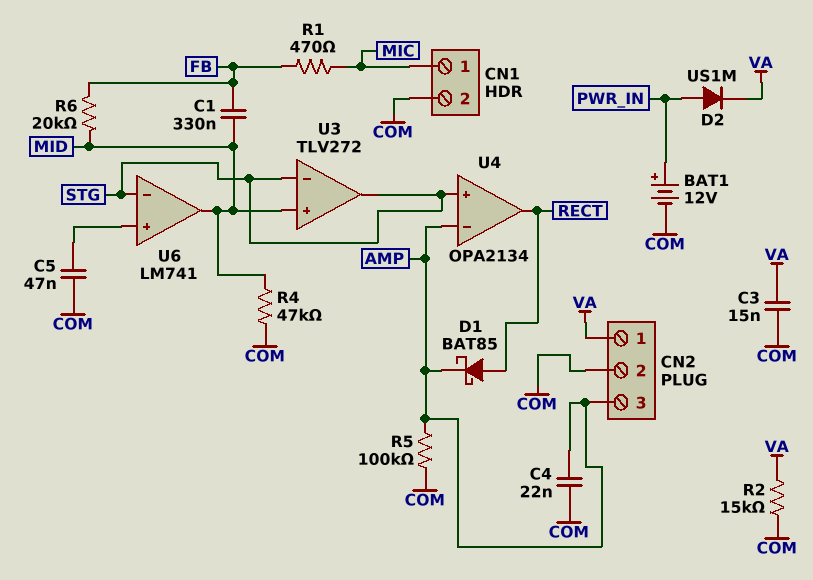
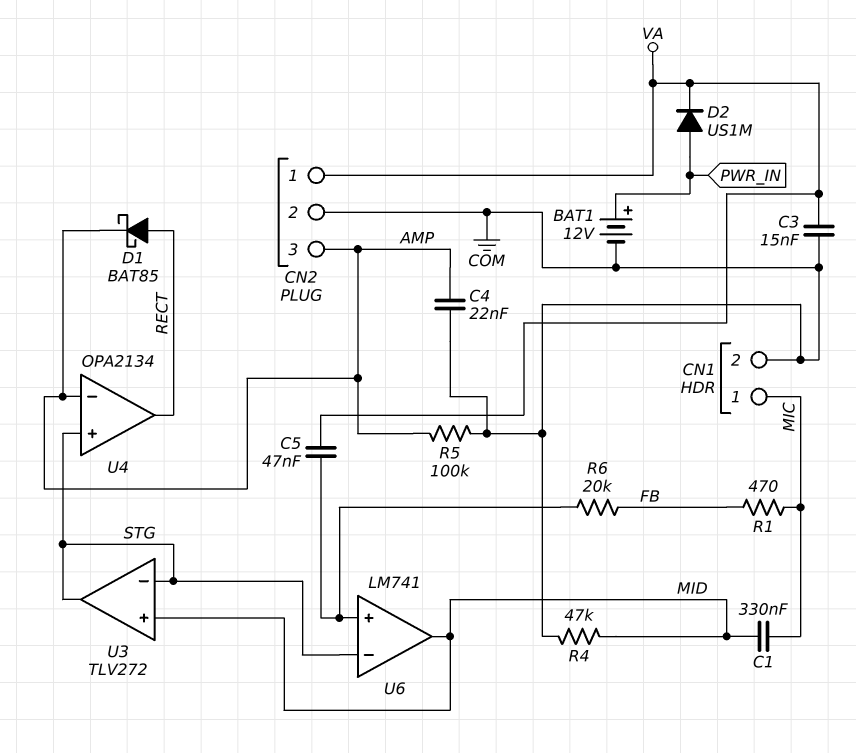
C1: 330nF (FB, MID) -> 330nF (MIC, MID)
C5: 47nF (COM, U6/in+) -> 47nF (U6/in+, VA)
R2: 15k (COM, VA) -> none
R6: 20k (FB, MID) -> 20k (FB, U6/in+)

